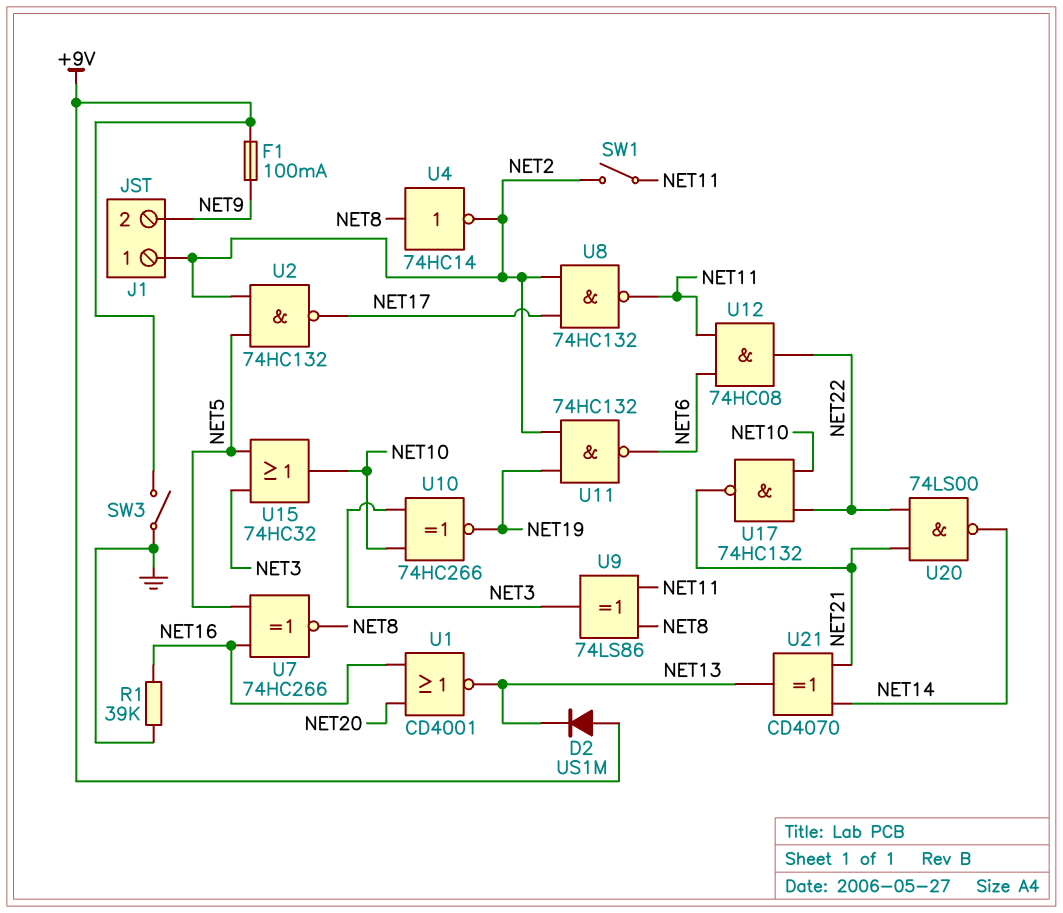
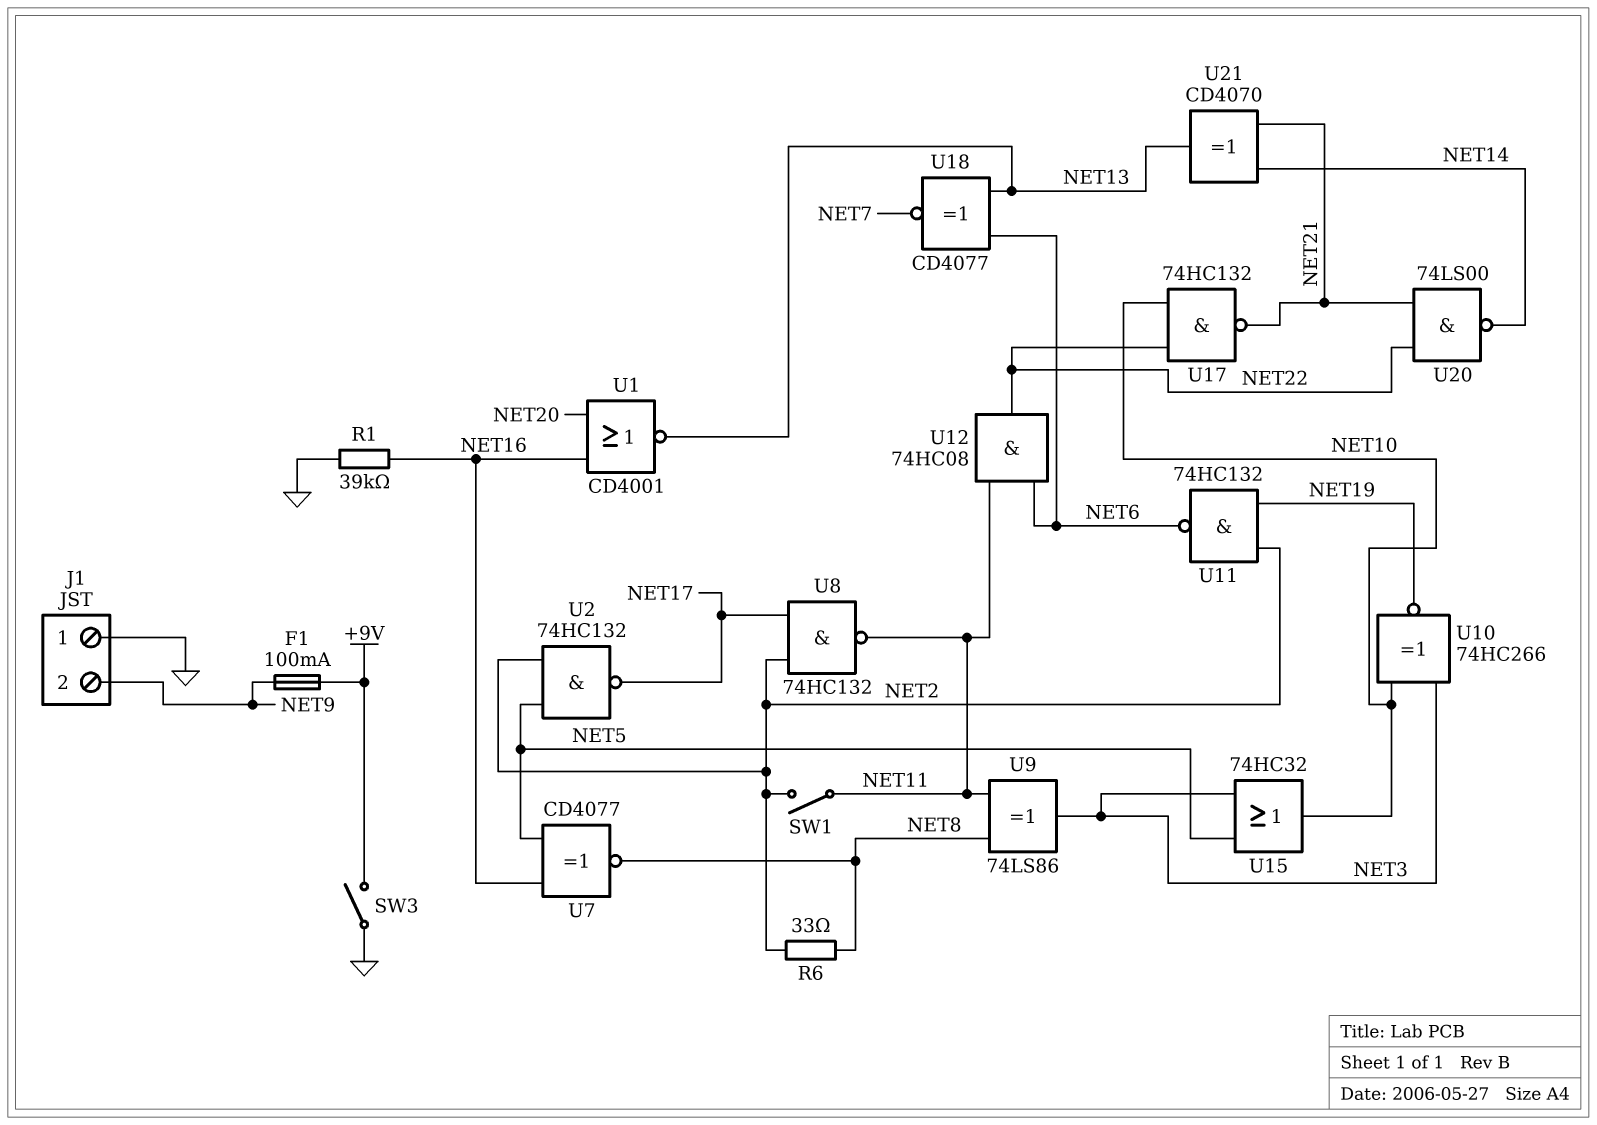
D2: diode US1M (A +9V, K NET13) -> none
J1 pin 1: NET2 -> GND
R6: none -> 33 (NET2, NET8)
U4: NOT 74HC14 (in NET8, out NET2) -> none
U7: XNOR 74HC266 (in NET5, in NET16, out NET8) -> XNOR CD4077 (in NET5, in NET16, out NET8)
U18: none -> XNOR CD4077 (in NET6, in NET13, out NET7)

